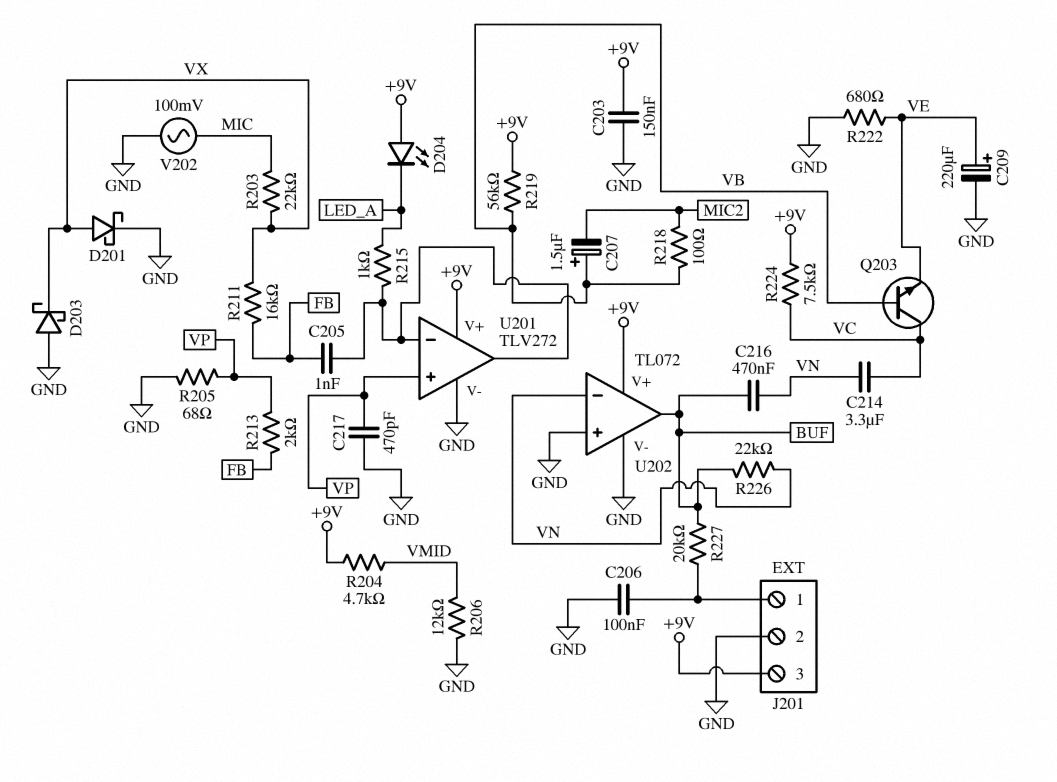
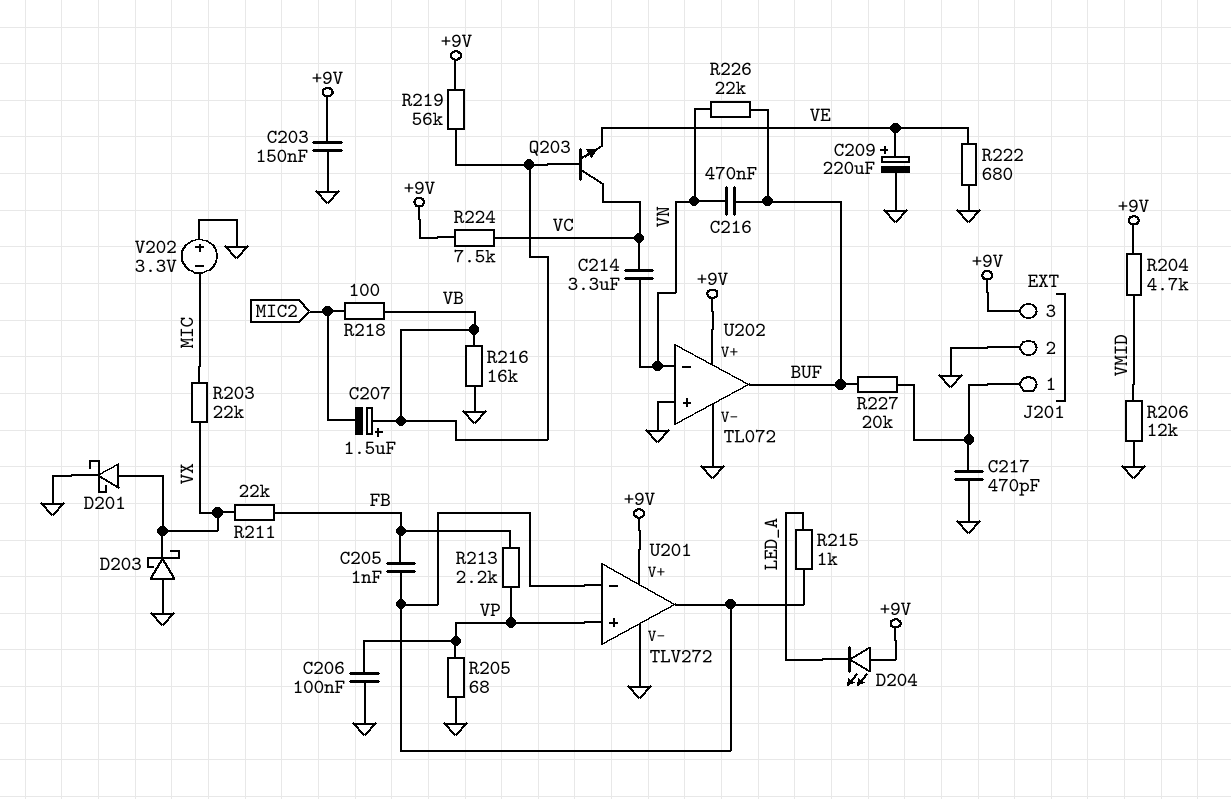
C206: 100nF (GND, J201/1) -> 100nF (GND, VP)
C217: 470pF (GND, VP) -> 470pF (GND, J201/1)
R211: 16k (FB, VX) -> 22k (FB, VX)
R213: 2k (FB, VP) -> 2.2k (FB, VP)
R216: none -> 16k (GND, VB)
V202: AC 100mV (GND, MIC) -> 3.3V (plus GND, minus MIC)

